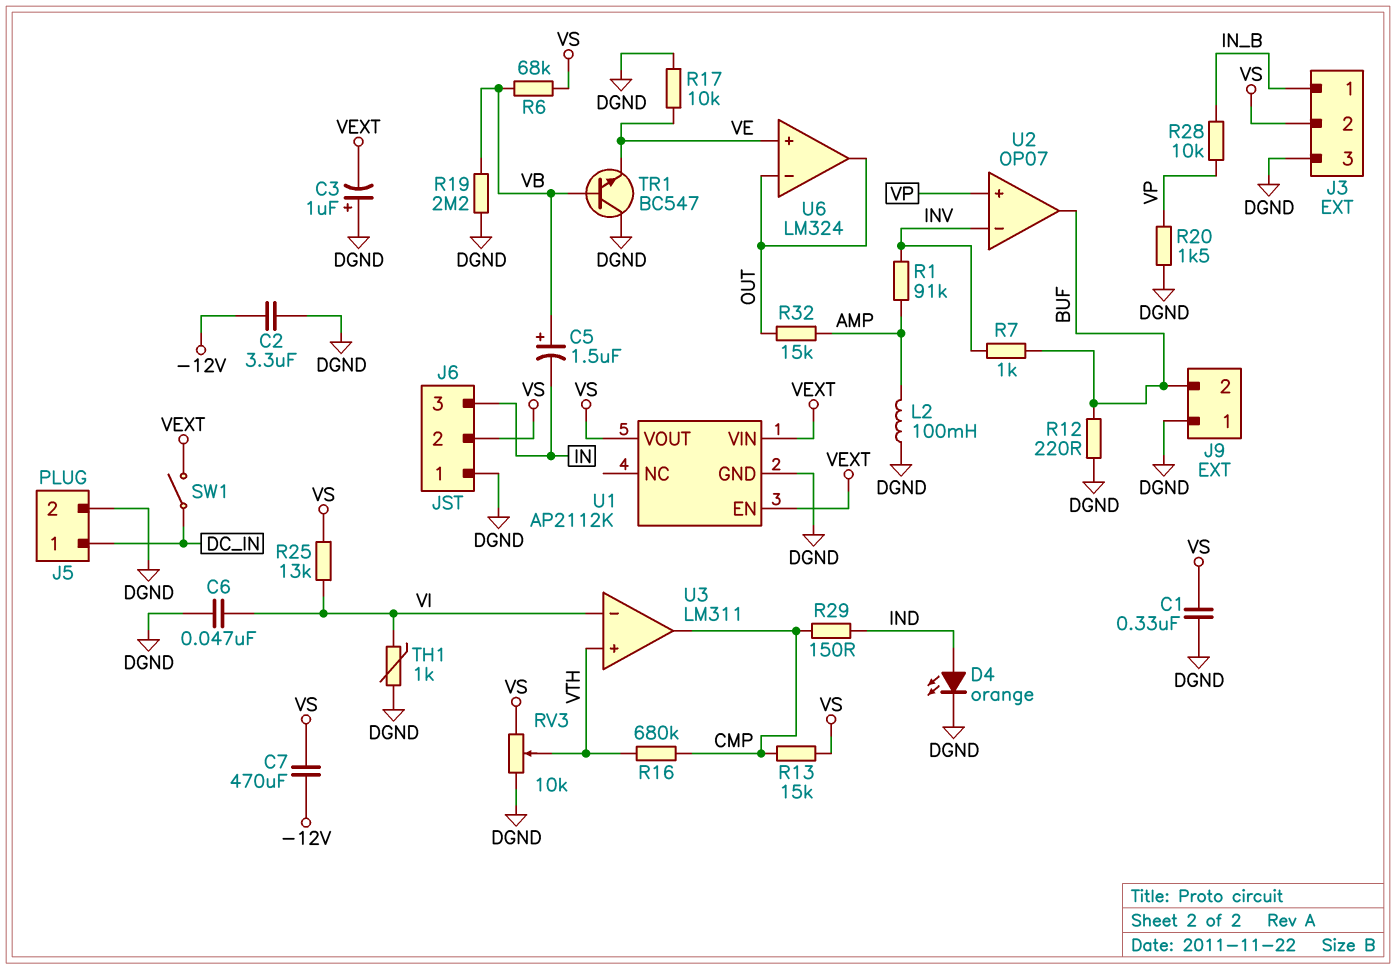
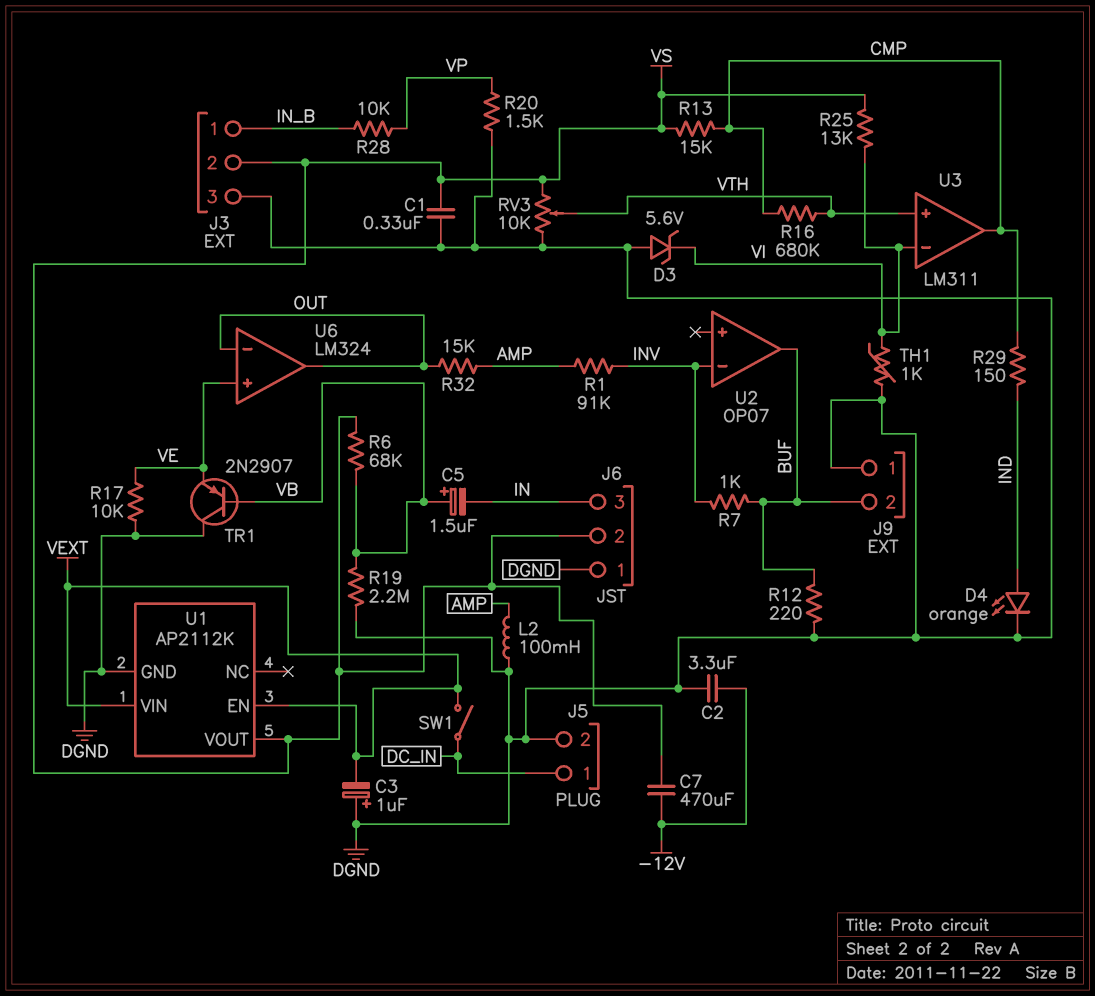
C6: 47nF (DGND, VI) -> none
D3: none -> zener 5.6V (A DGND, K VI)
TR1: NPN BC547 (B VB, C DGND, E VE) -> PNP 2N2907 (B VB, C DGND, E VE)
U2 pin in+: VP -> none

